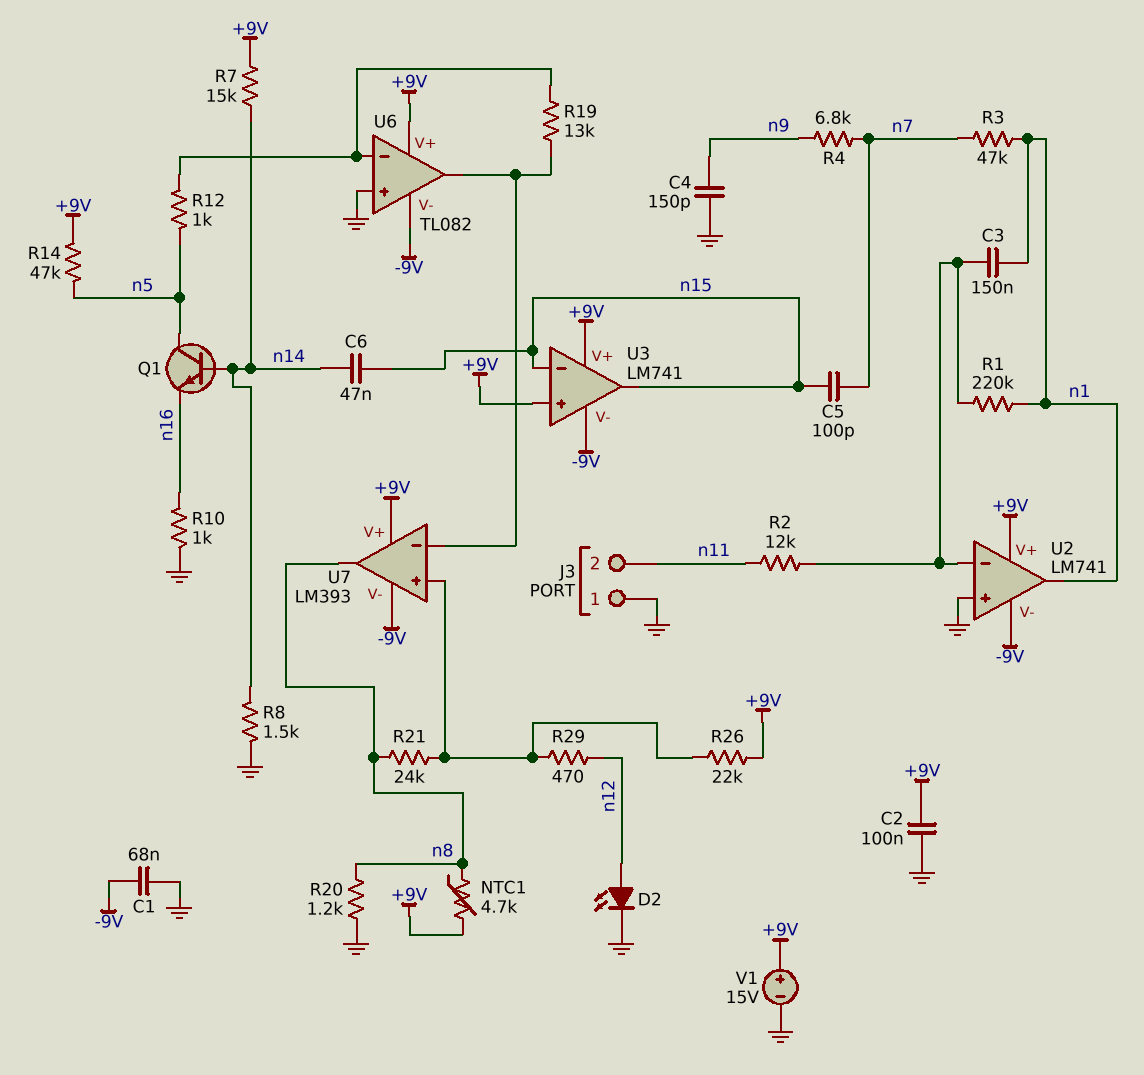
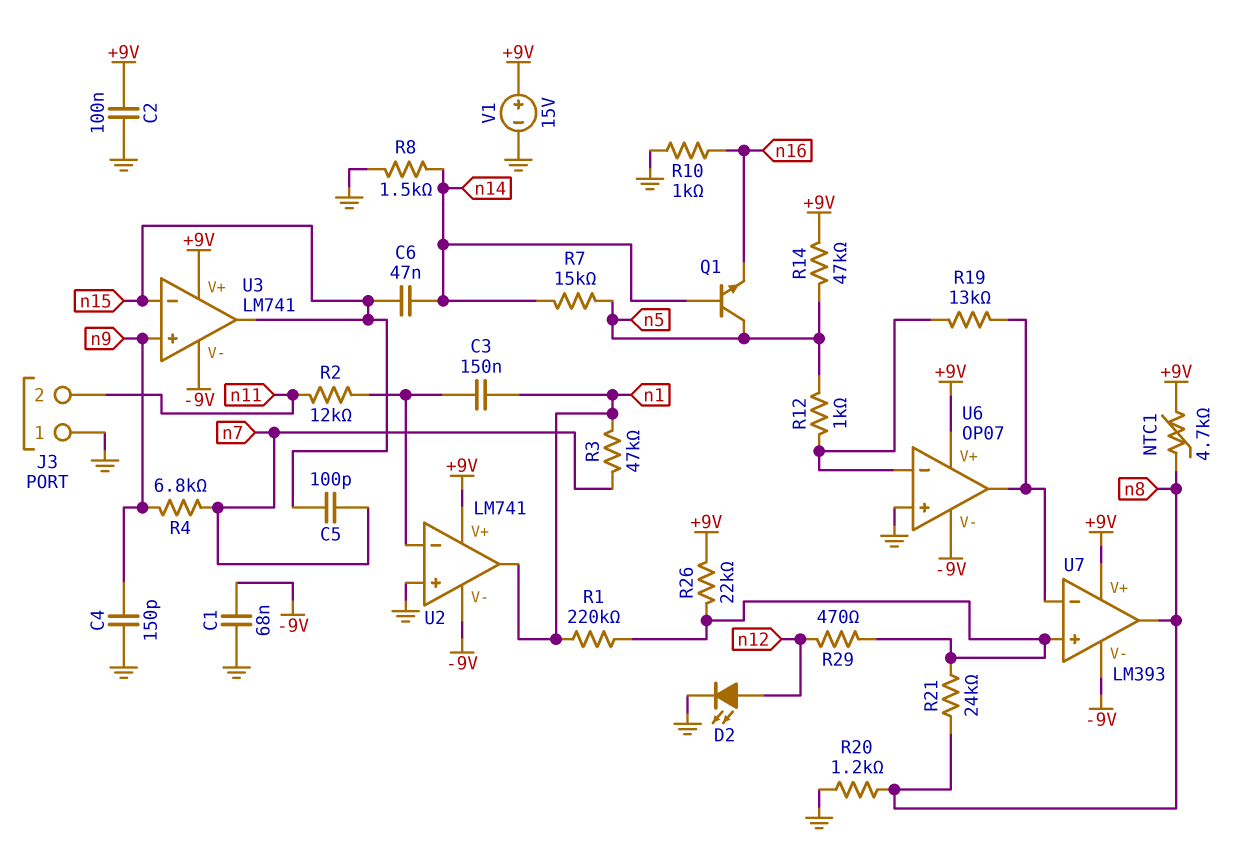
R1: 220k (U2/in-, n1) -> 220k (U7/in+, n1)
R7: 15k (+9V, n14) -> 15k (n5, n14)
U3 pin in+: +9V -> n9
U6: TL082 -> OP07

